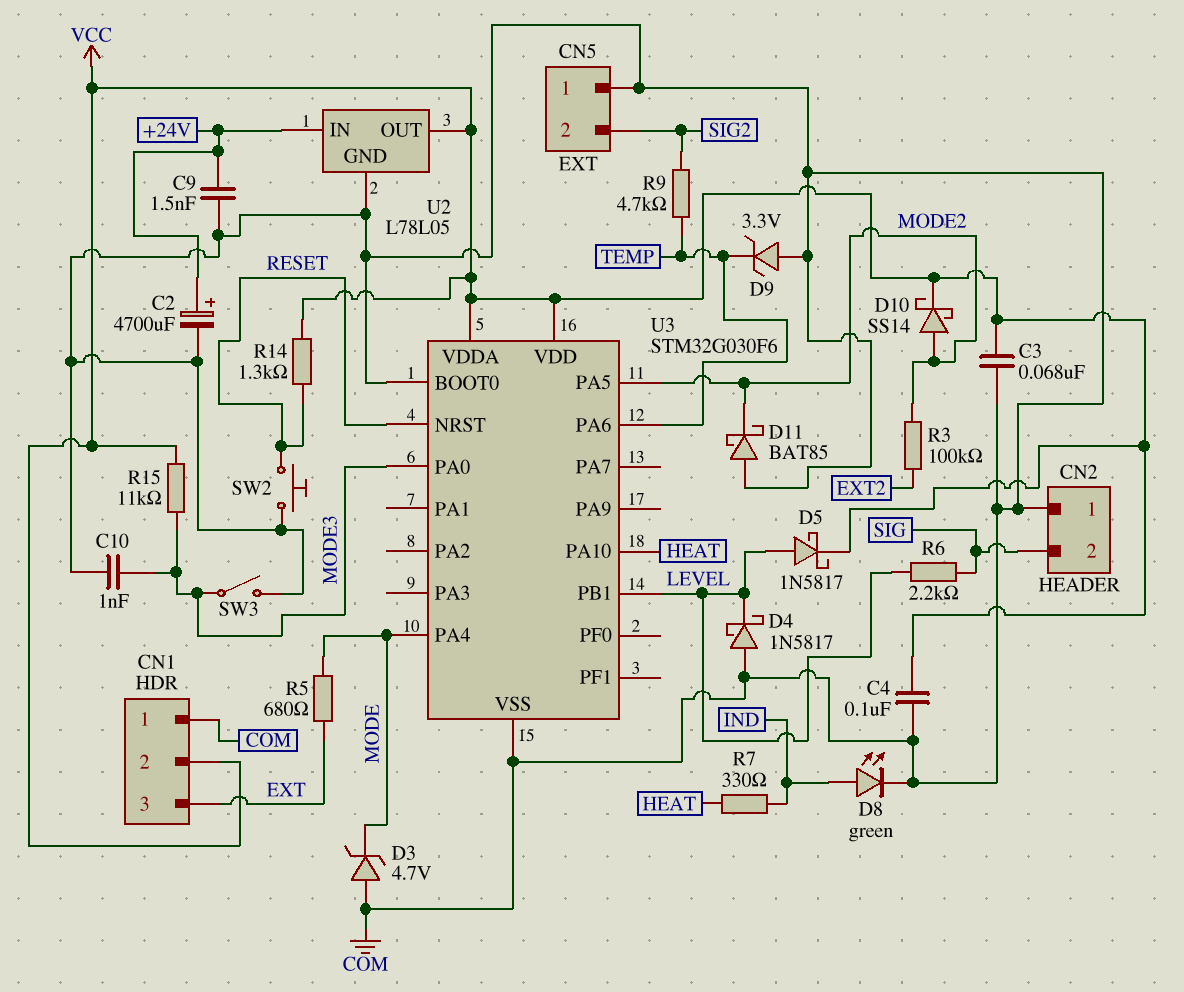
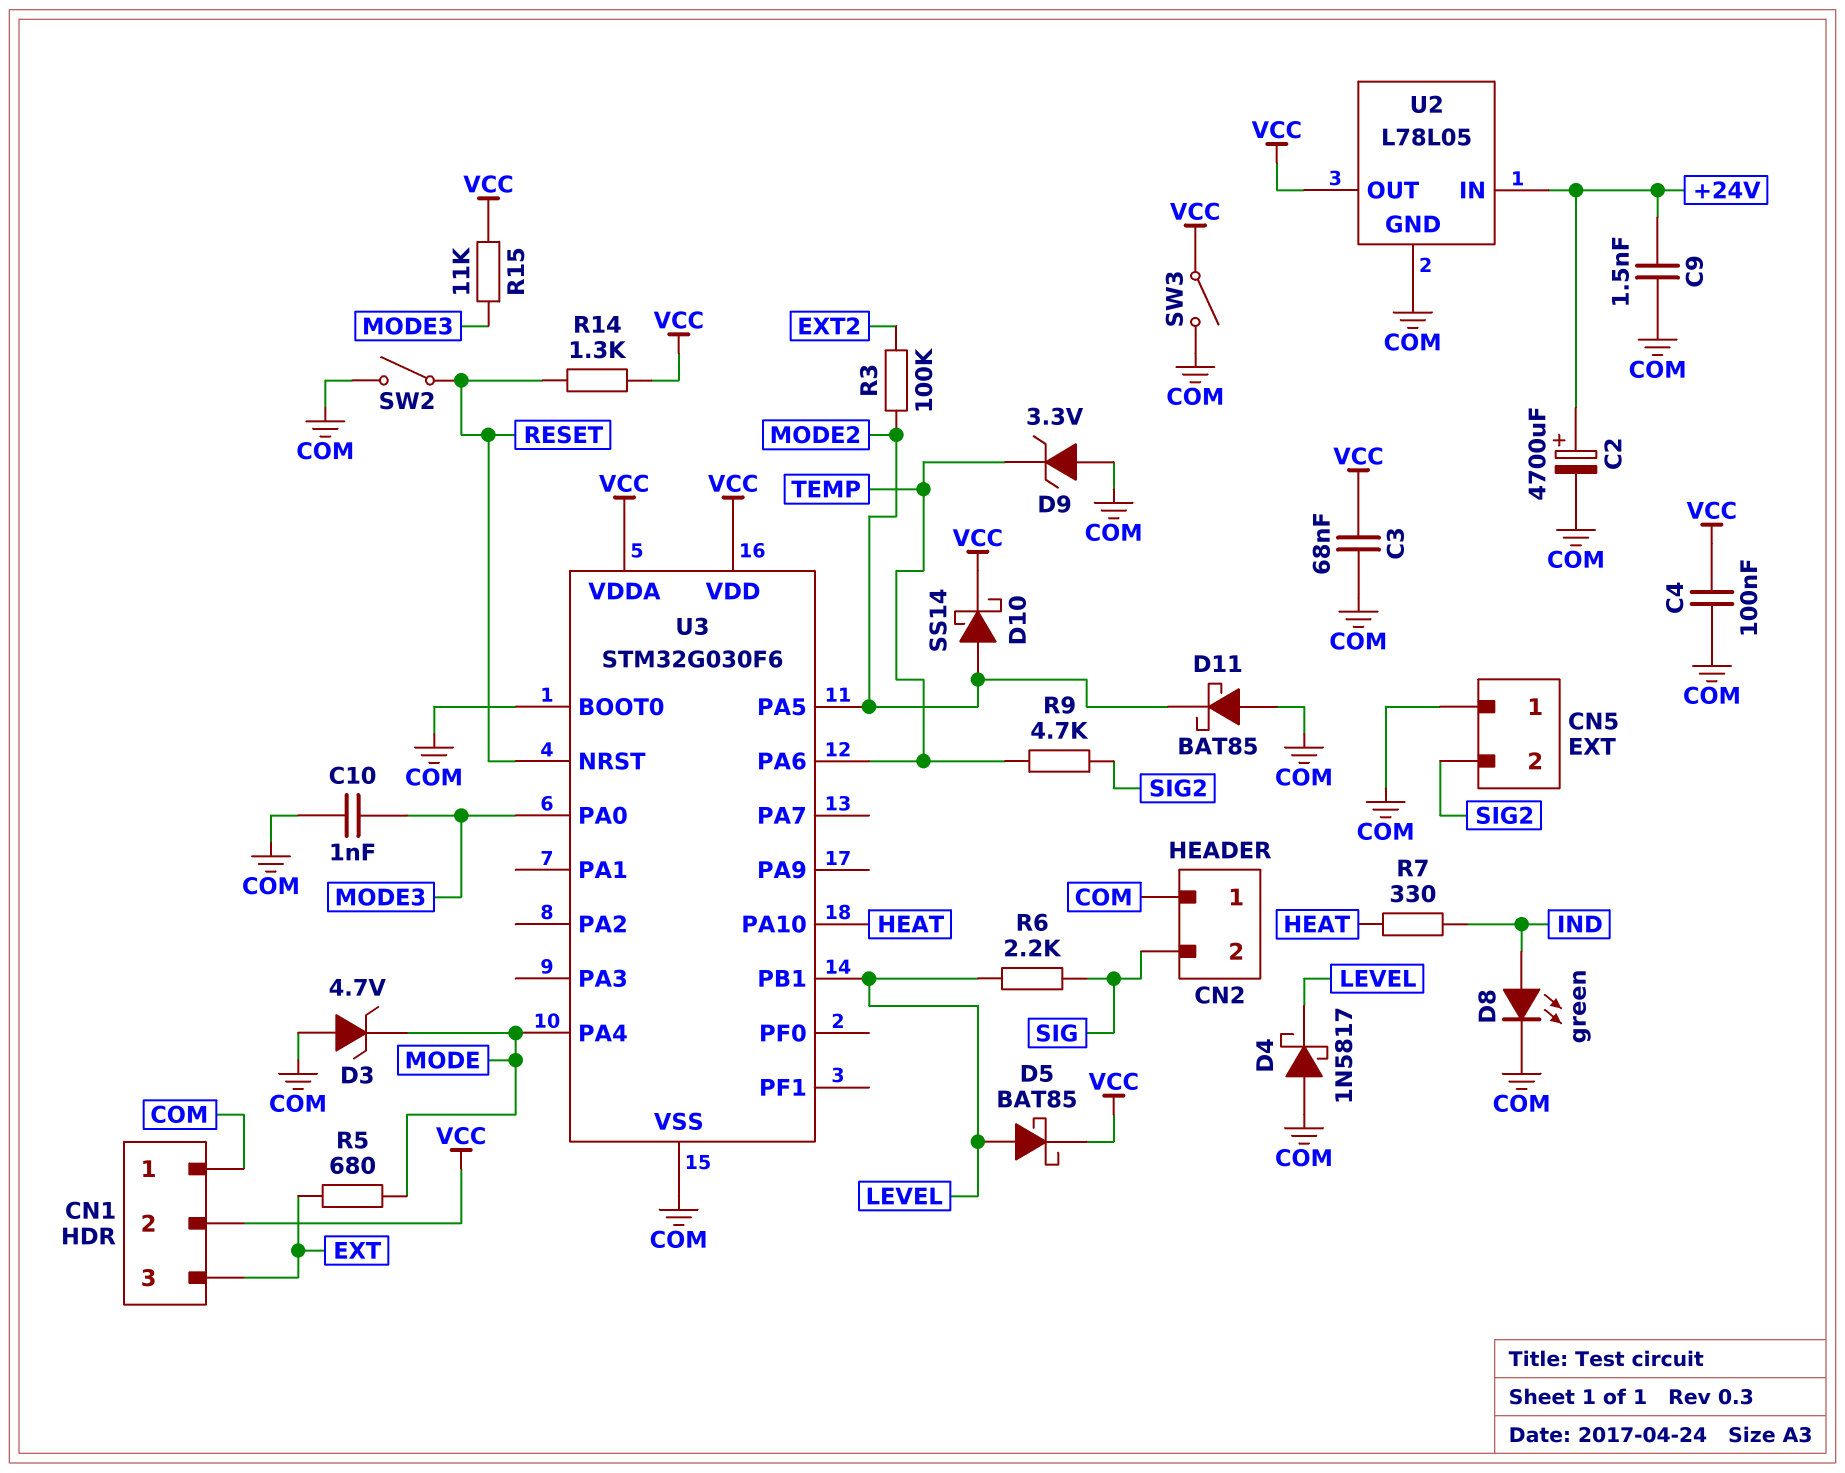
D5: schottky 1N5817 (A LEVEL, K VCC) -> schottky BAT85 (A LEVEL, K VCC)
SW2: button (COM, RESET) -> switch (COM, RESET)
SW3: switch (COM, MODE3) -> switch (COM, VCC)

